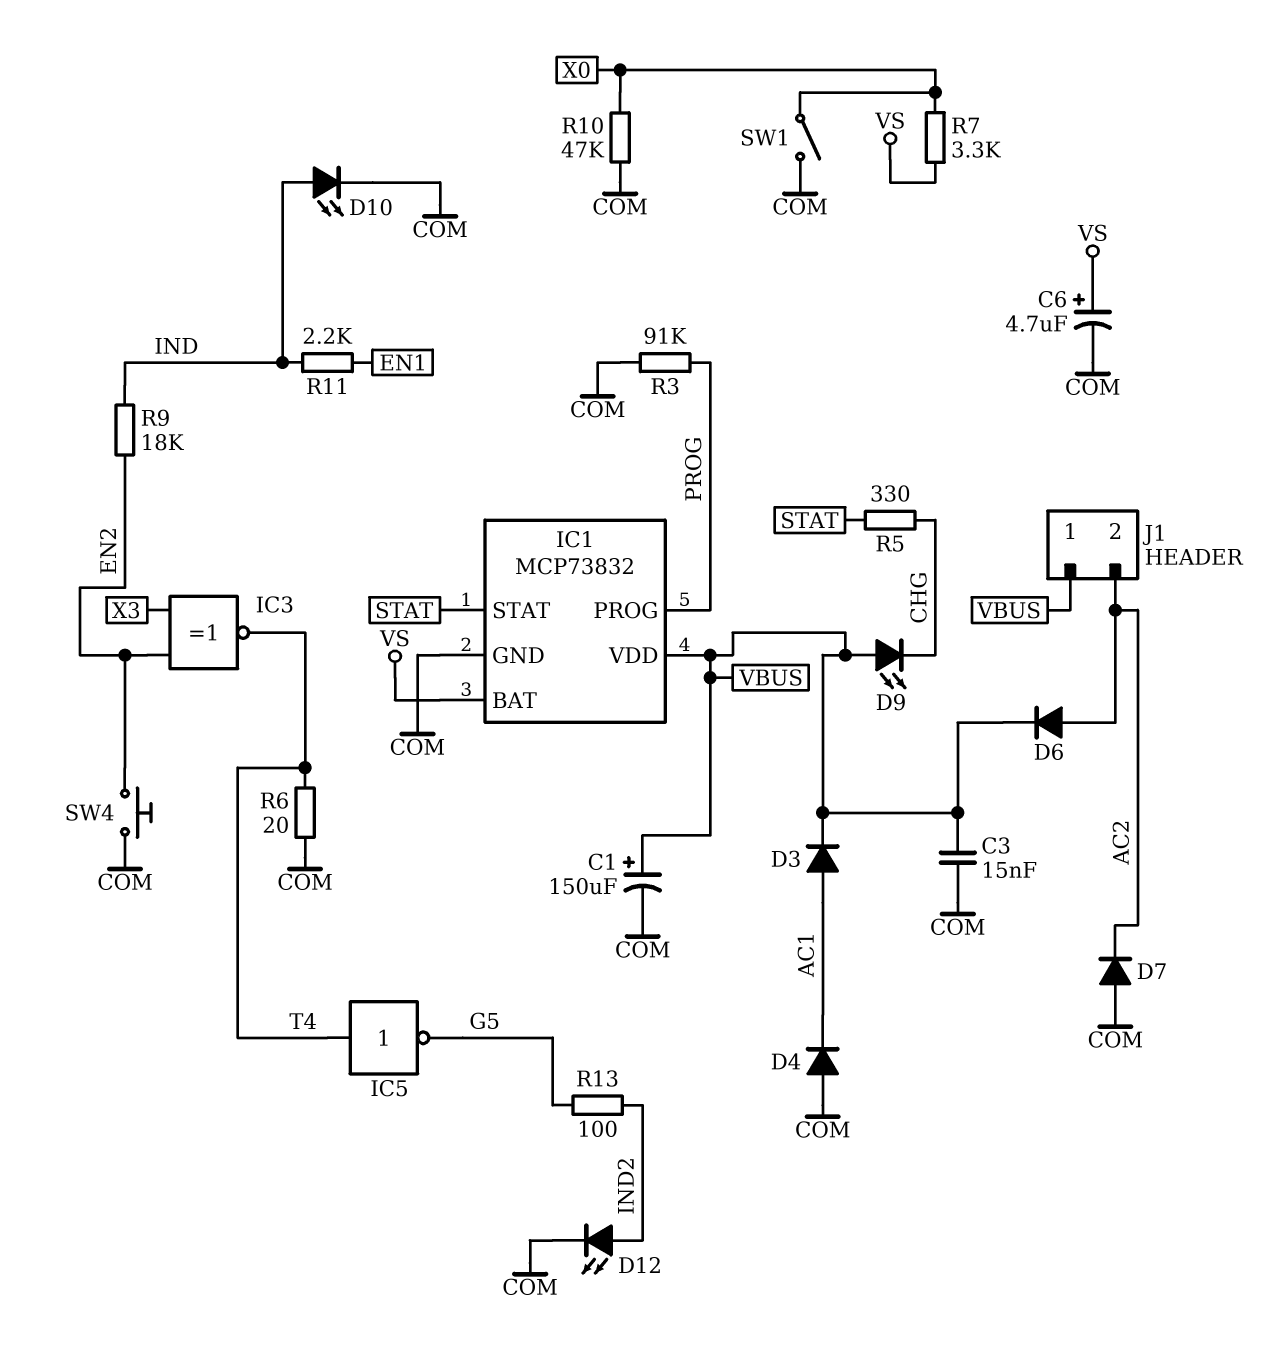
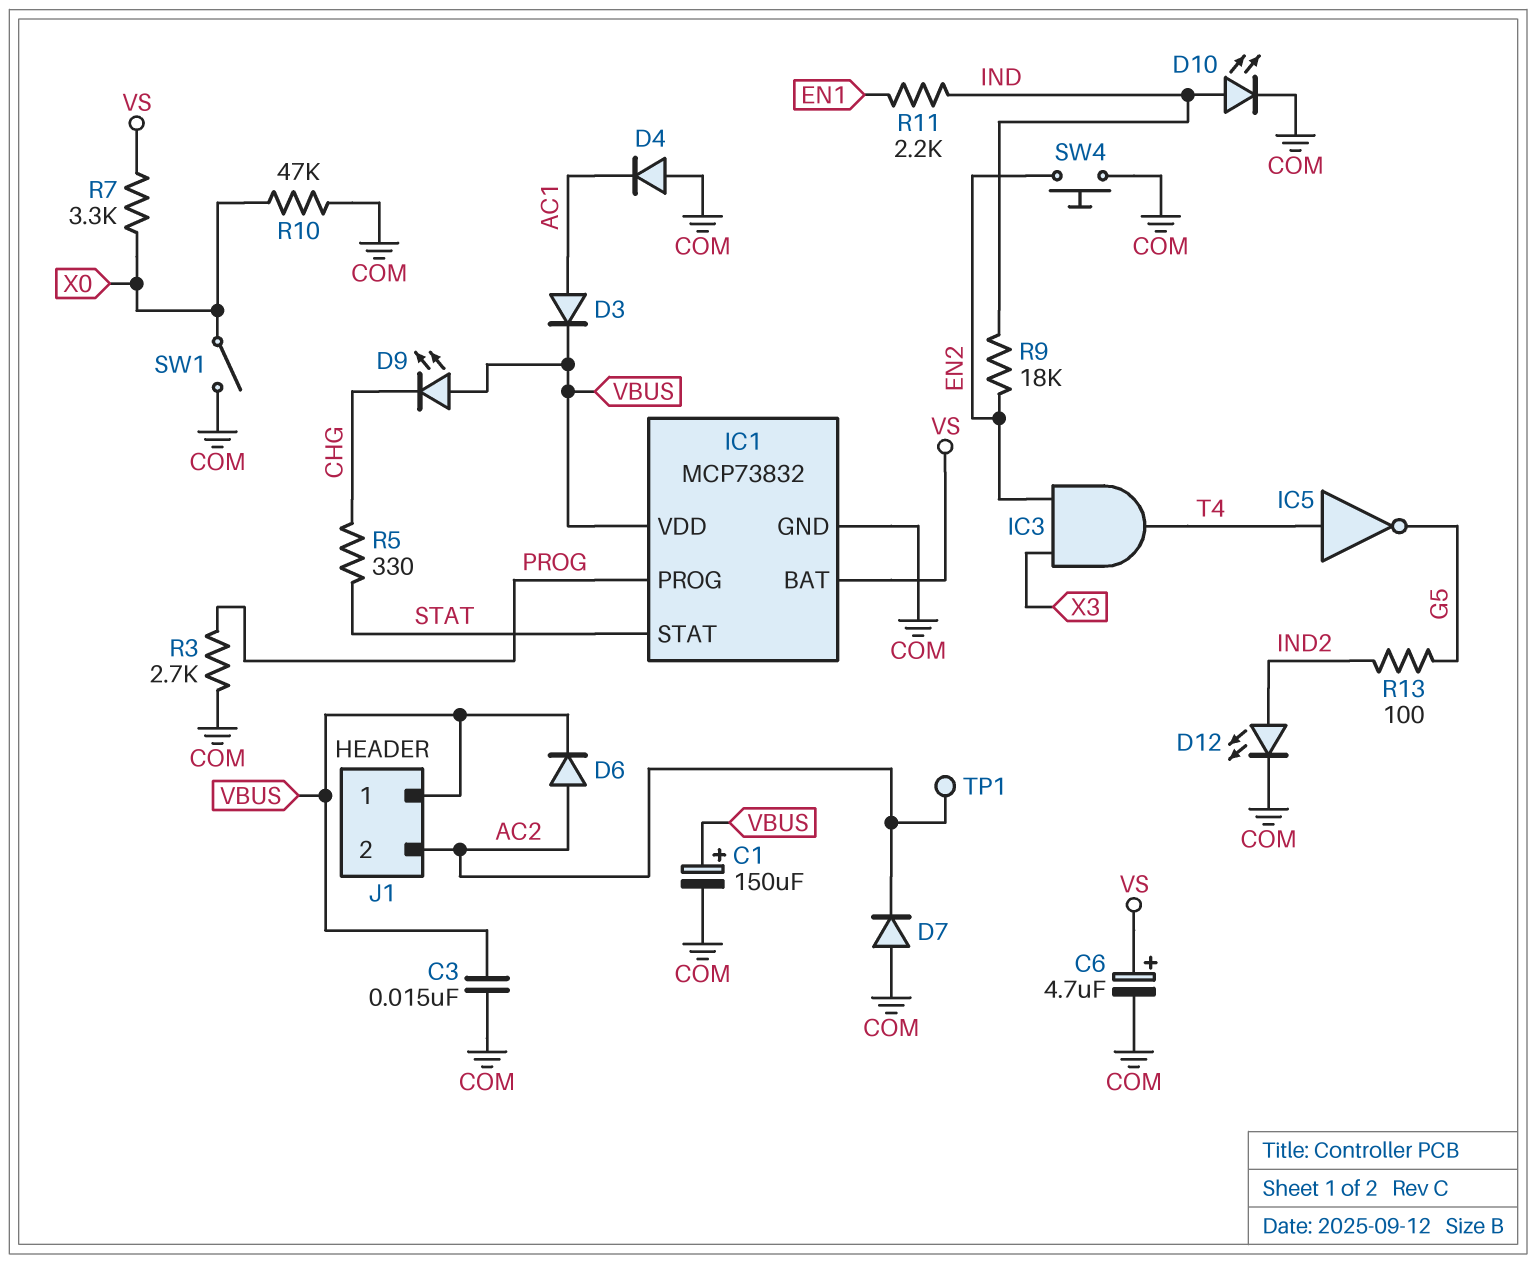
IC3: XNOR (in EN2, in X3, out T4) -> AND (in EN2, in X3, out T4)
R3: 91k (COM, PROG) -> 2.7k (COM, PROG)
R6: 20 (COM, T4) -> none
TP1: none -> test point (AC2)

